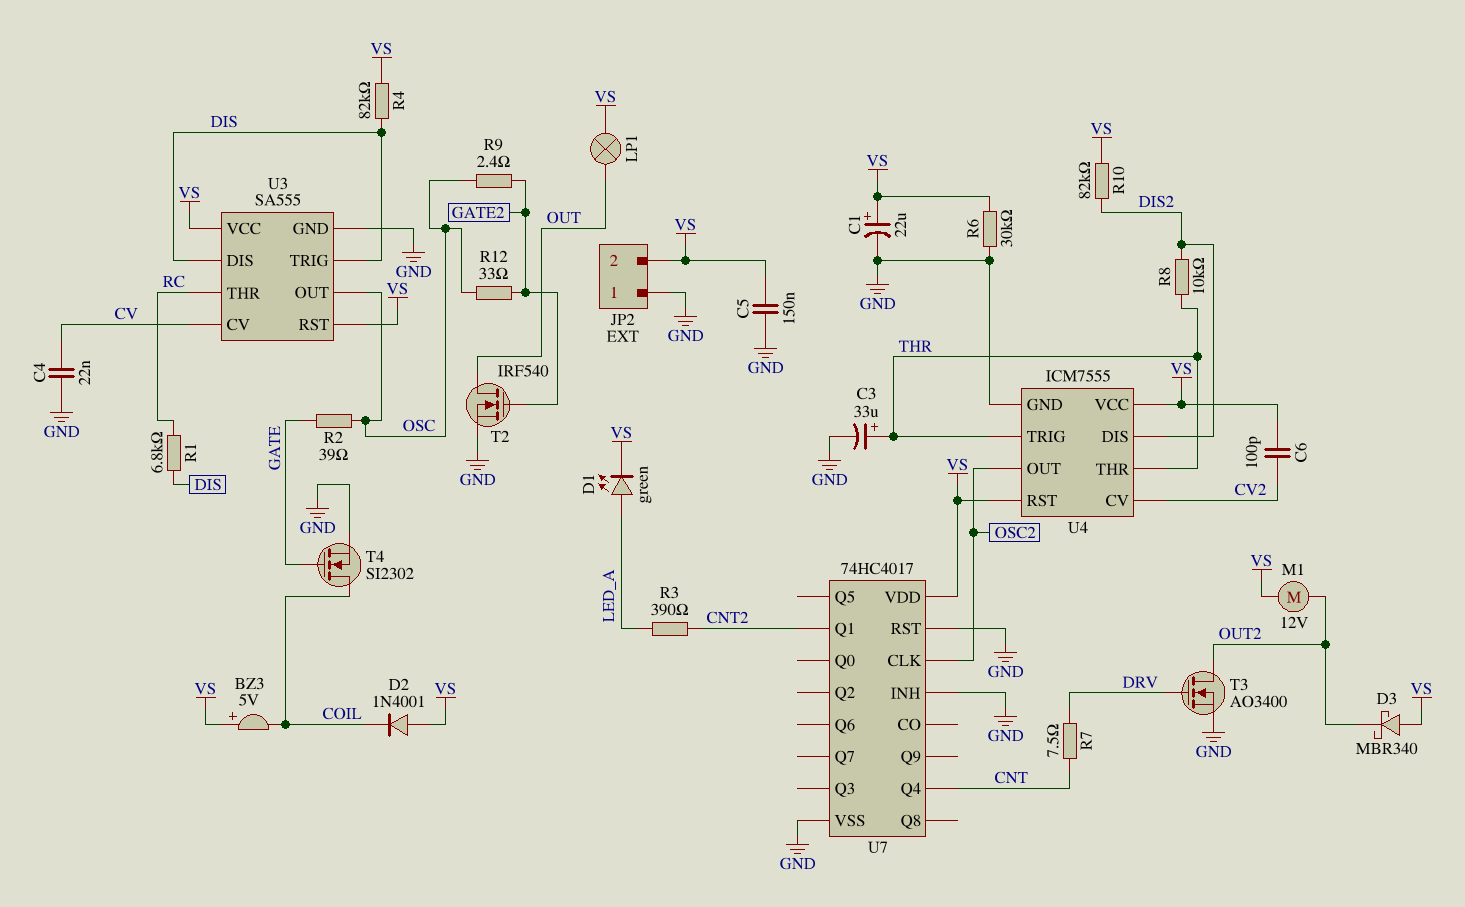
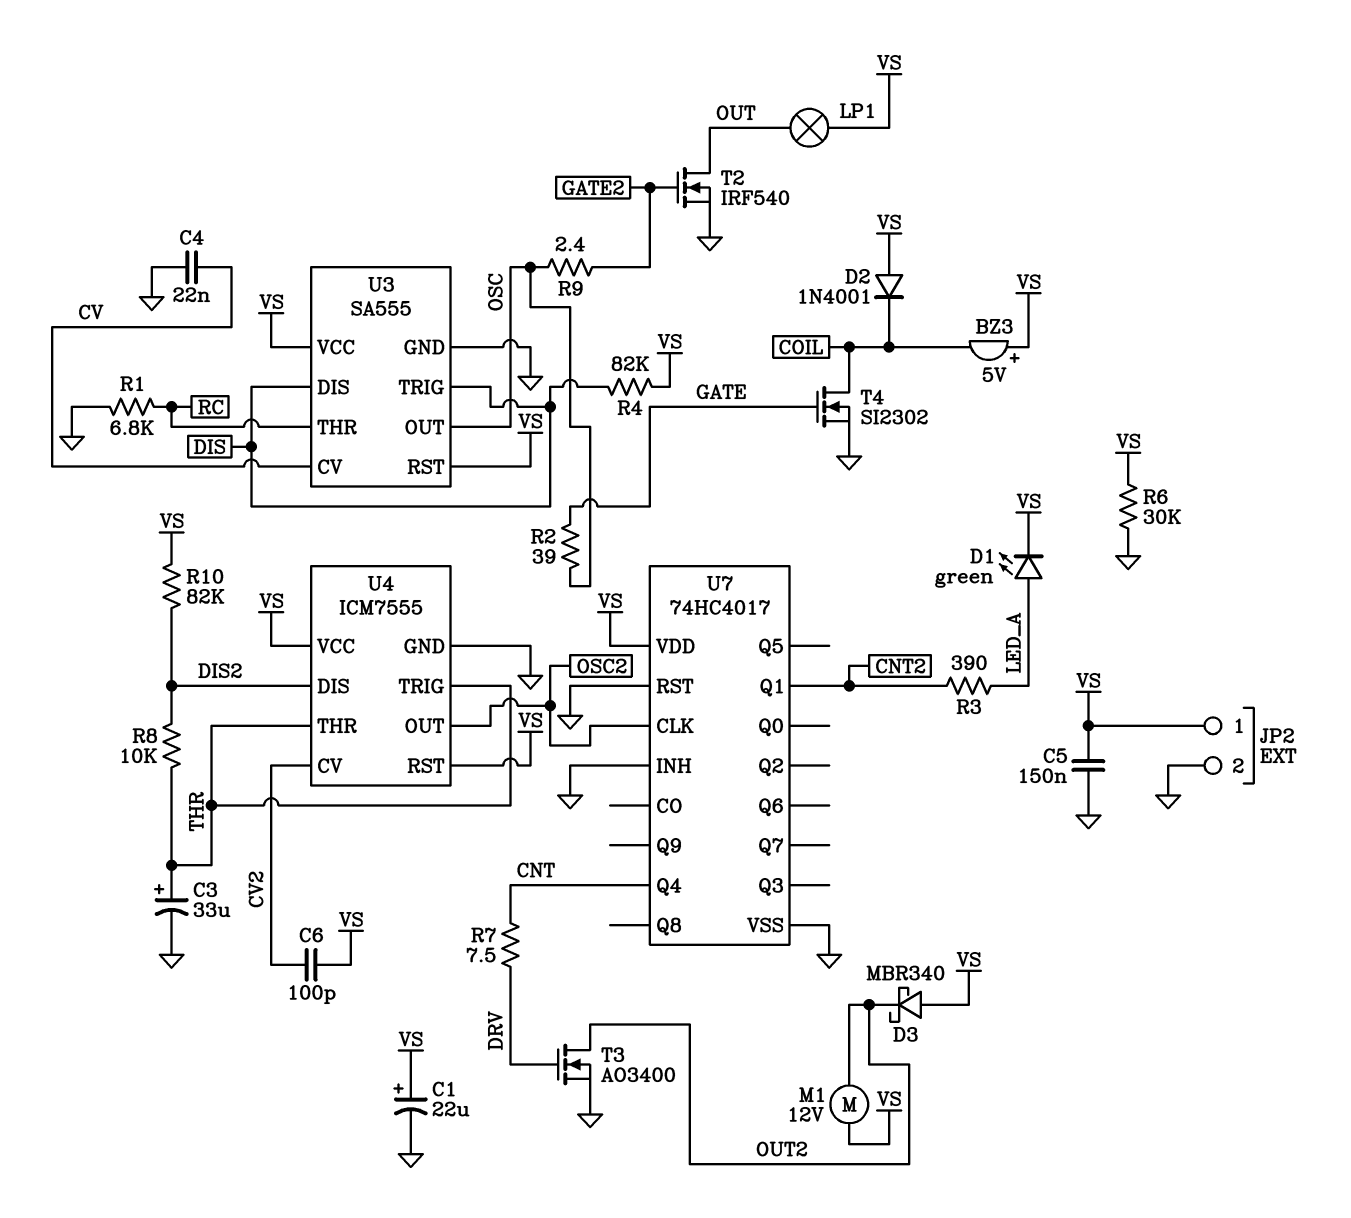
JP2 pin 1: GND -> VS
JP2 pin 2: VS -> GND
R1: 6.8k (DIS, RC) -> 6.8k (GND, RC)
R12: 33 (GATE2, OSC) -> none

